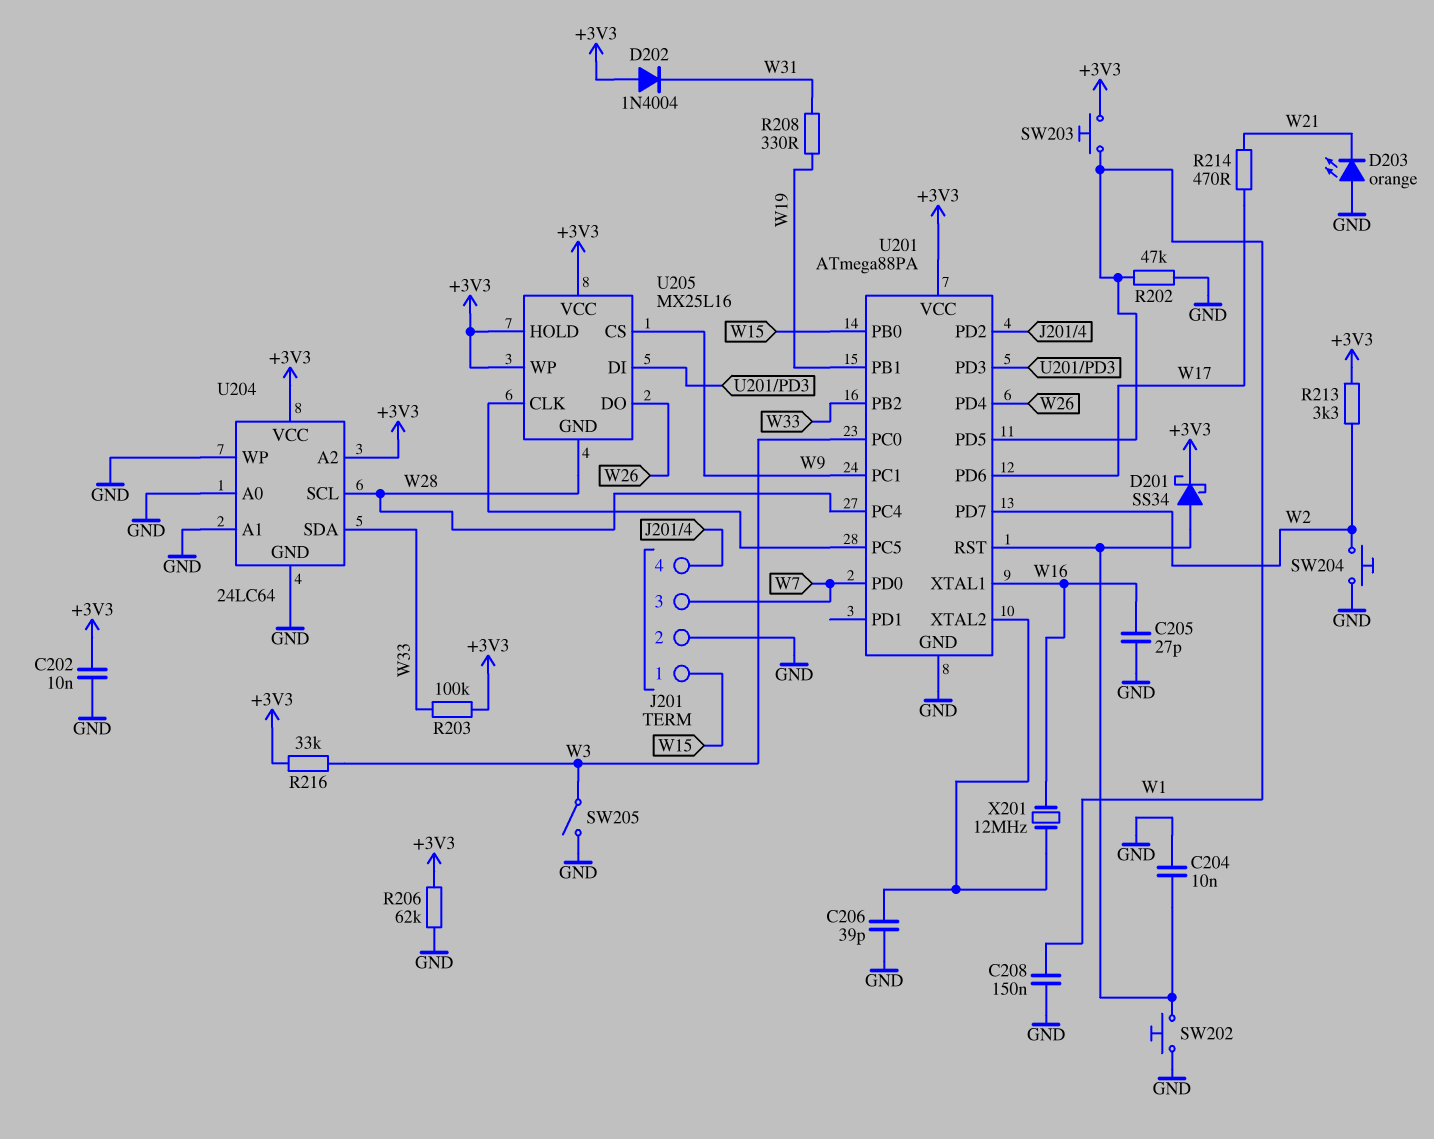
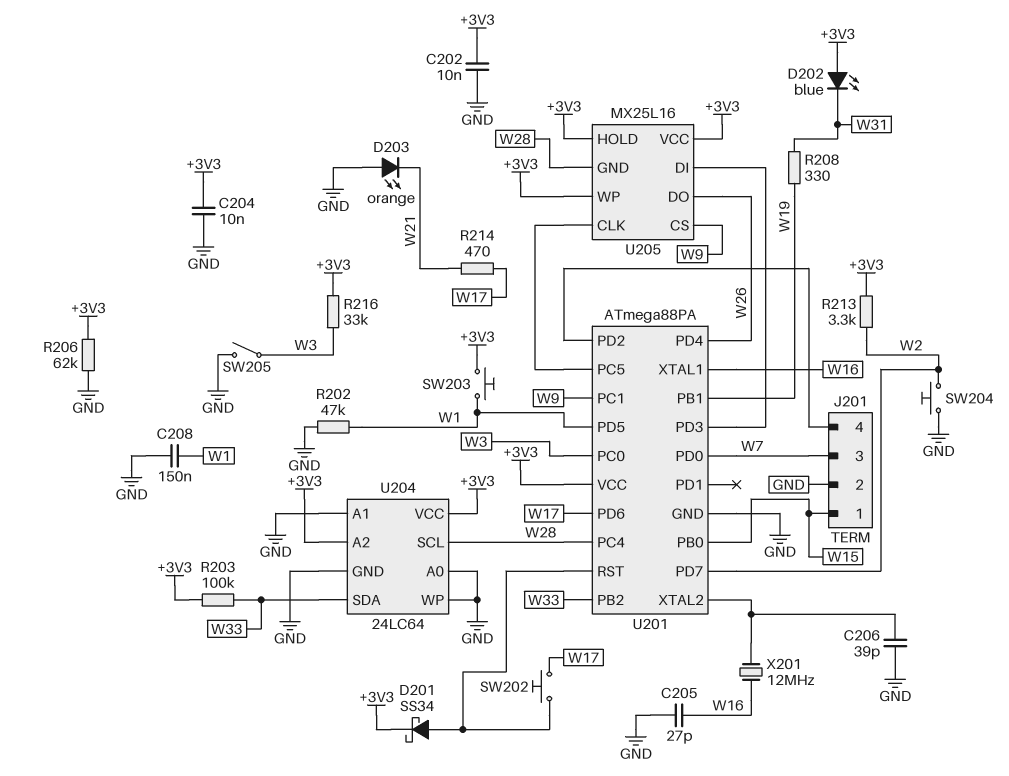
C204: 10nF (GND, U201/RST) -> 10nF (+3V3, GND)
D202: diode 1N4004 (A +3V3, K W31) -> LED blue (A +3V3, K W31)
SW202: button (GND, U201/RST) -> button (U201/RST, W17)

